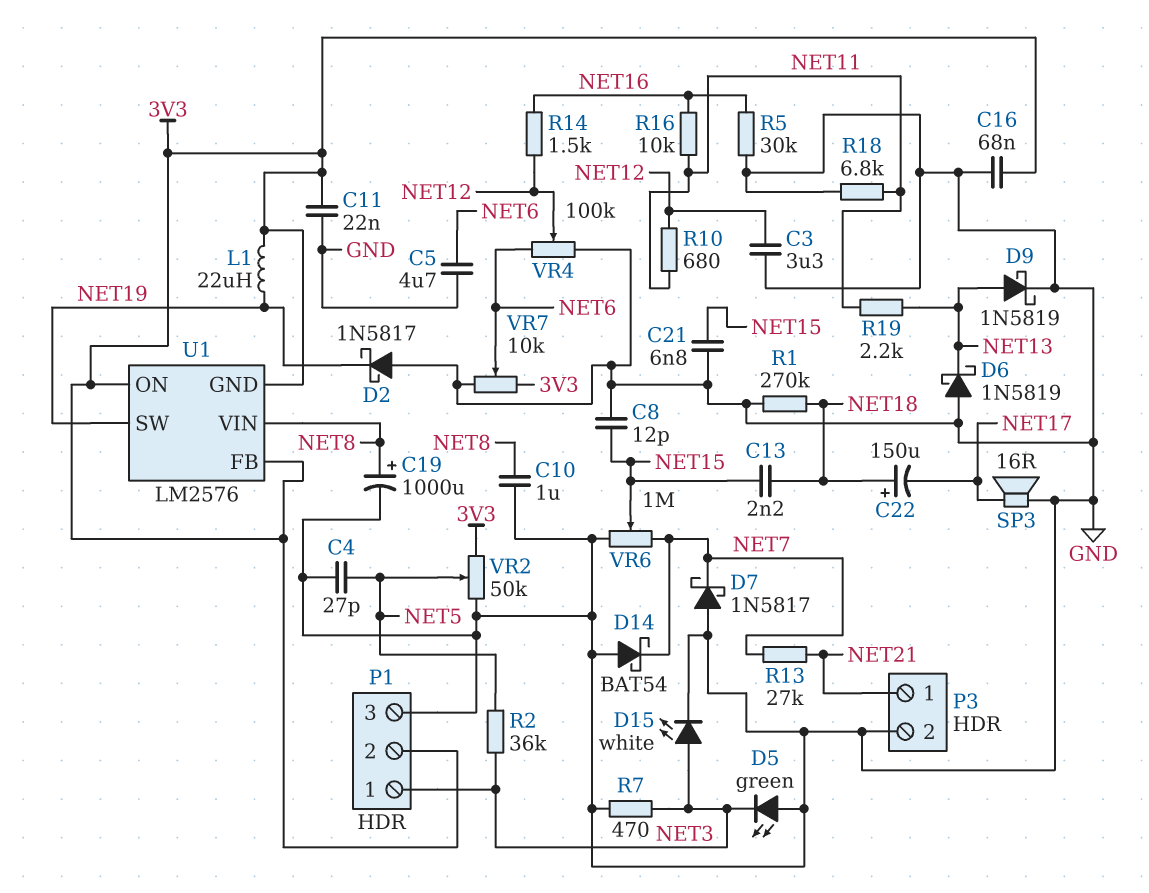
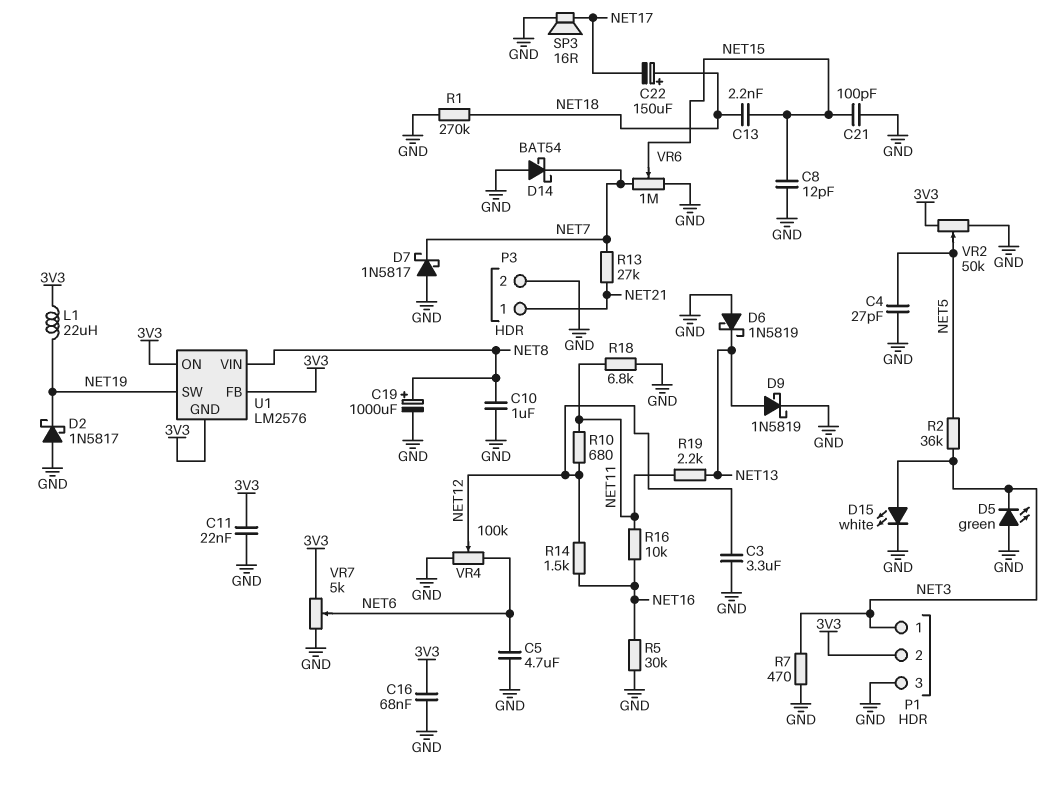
C21: 6.8nF (GND, NET15) -> 100pF (GND, NET15)
VR7: 10k (3V3, GND, wiper NET6) -> 5k (3V3, GND, wiper NET6)

